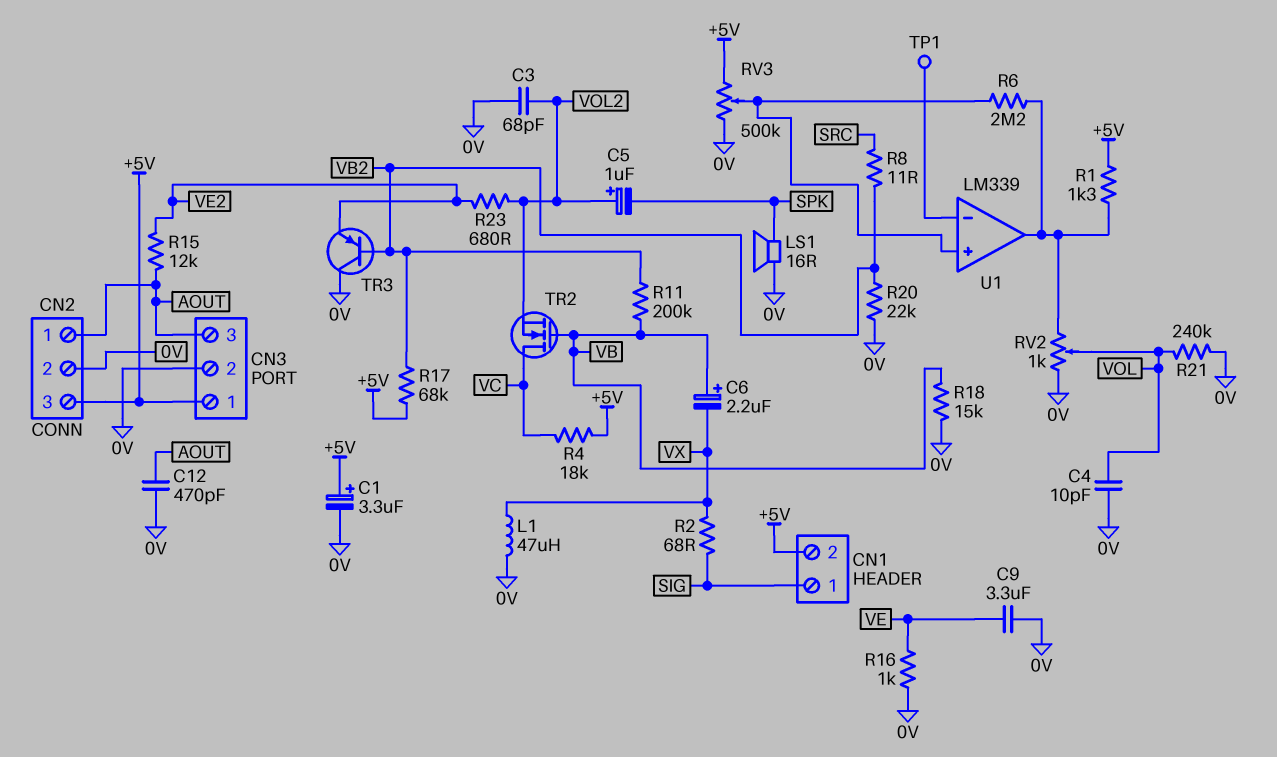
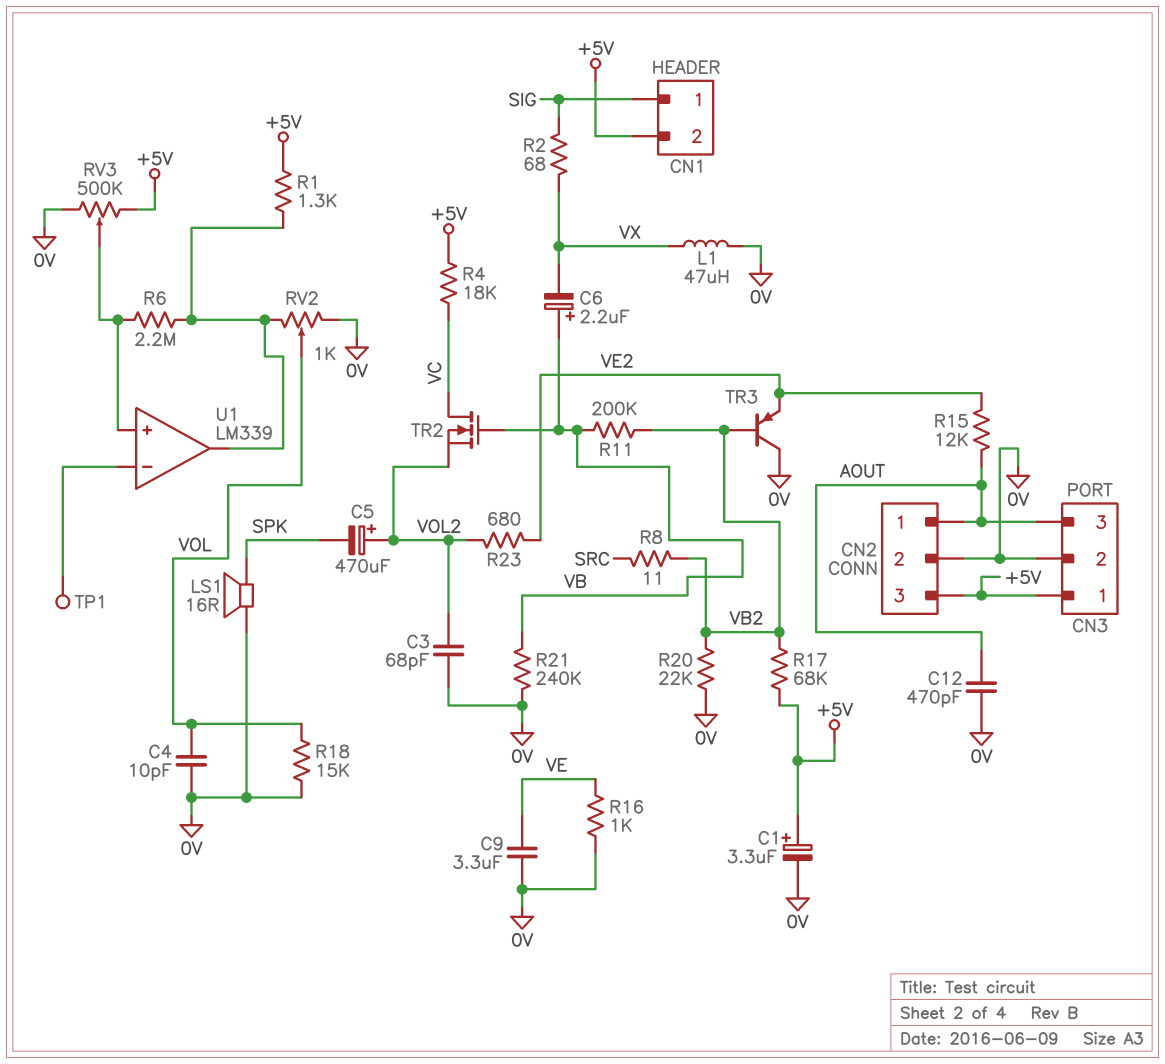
C5: 1uF (plus VOL2, minus SPK) -> 470uF (plus VOL2, minus SPK)
R18: 15k (0V, VB) -> 15k (0V, VOL)
R21: 240k (0V, VOL) -> 240k (0V, VB)

